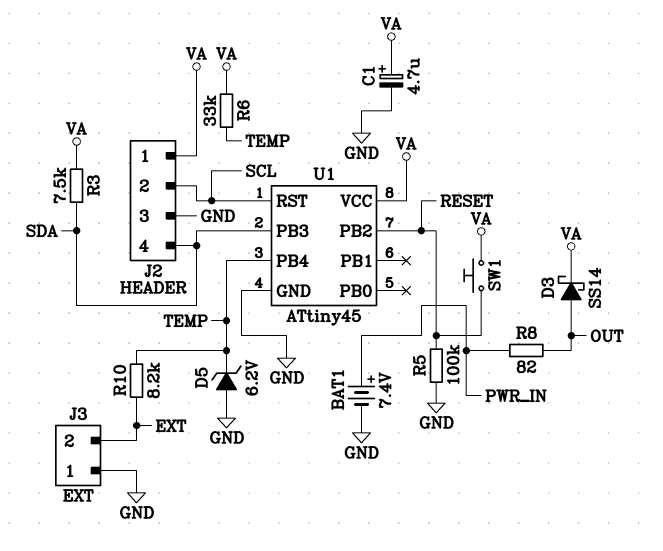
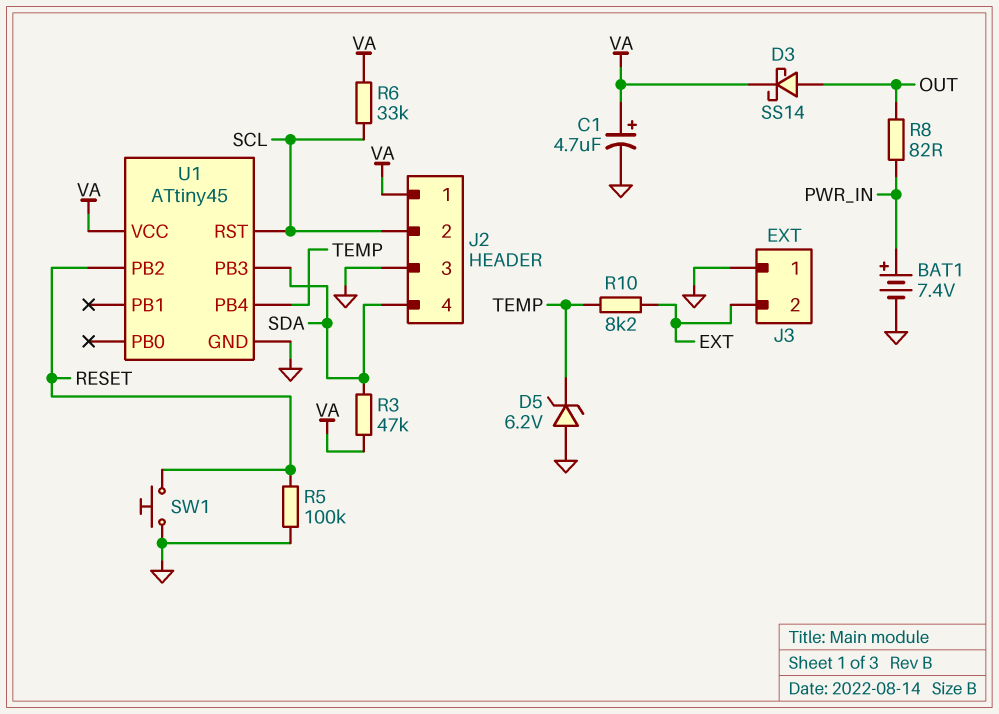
R3: 7.5k (SDA, VA) -> 47k (SDA, VA)
R6: 33k (TEMP, VA) -> 33k (SCL, VA)
SW1: button (RESET, VA) -> button (GND, RESET)

